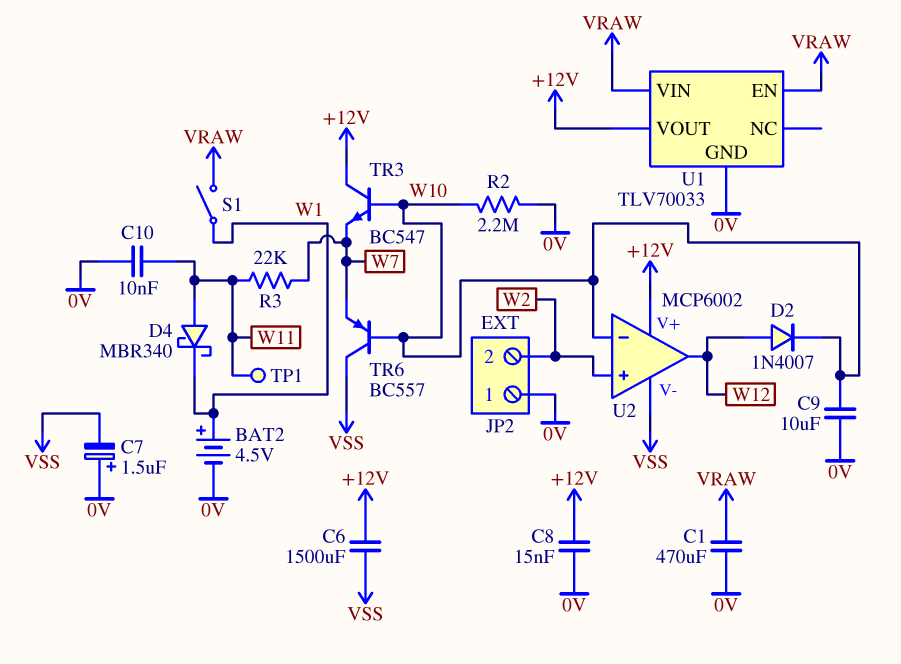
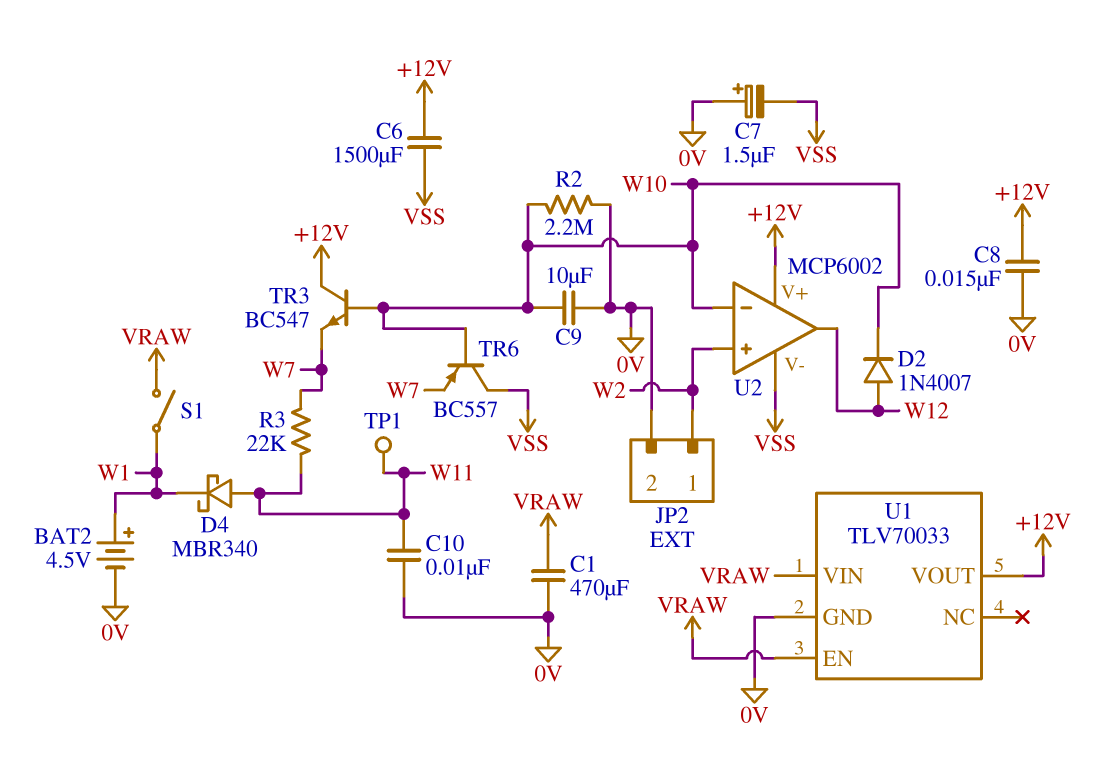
JP2 pin 1: 0V -> W2
JP2 pin 2: W2 -> 0V

